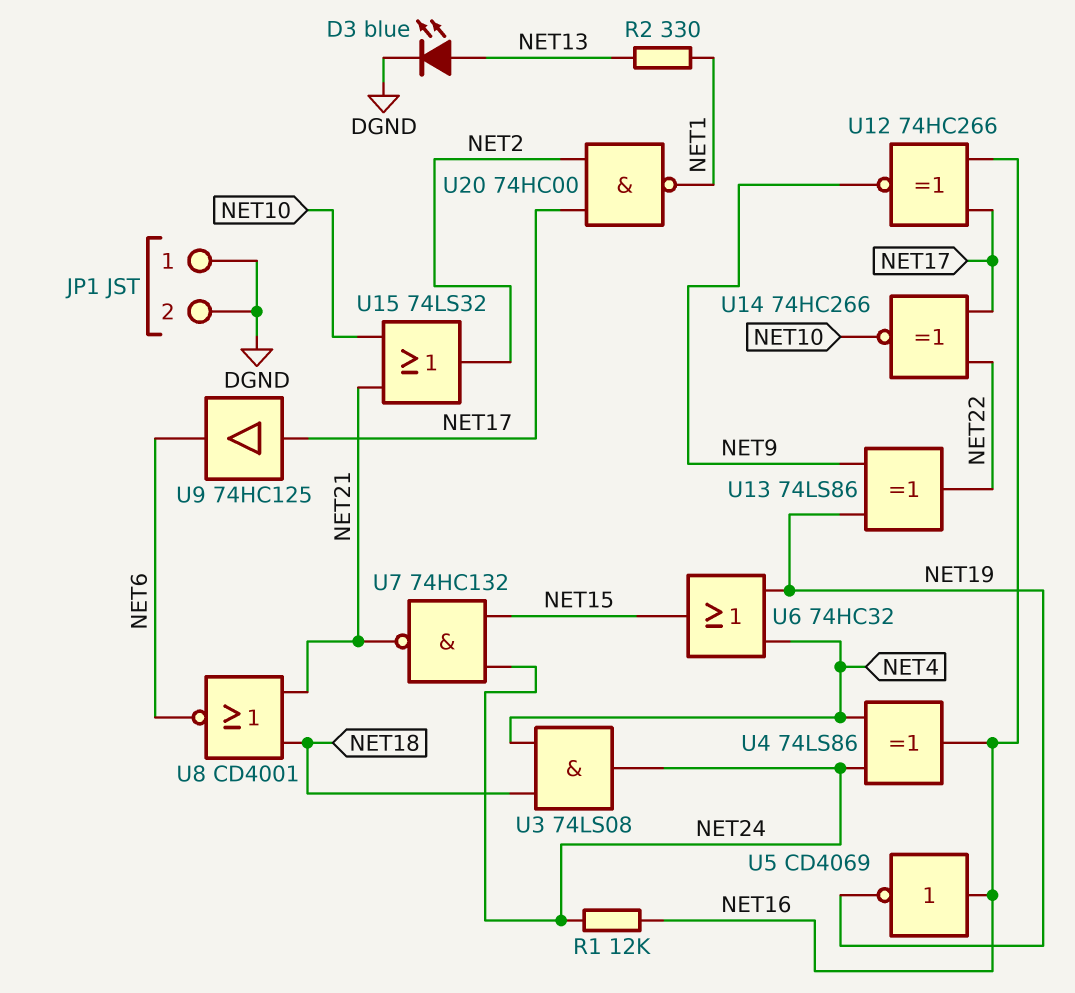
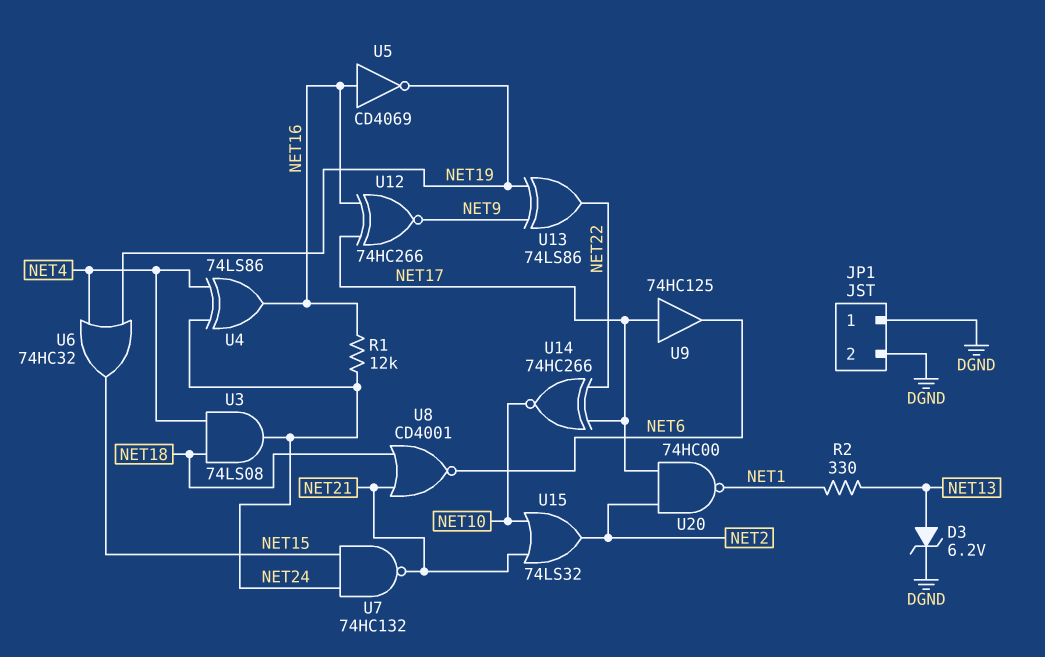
D3: LED blue (A NET13, K DGND) -> zener 6.2V (A NET13, K DGND)

